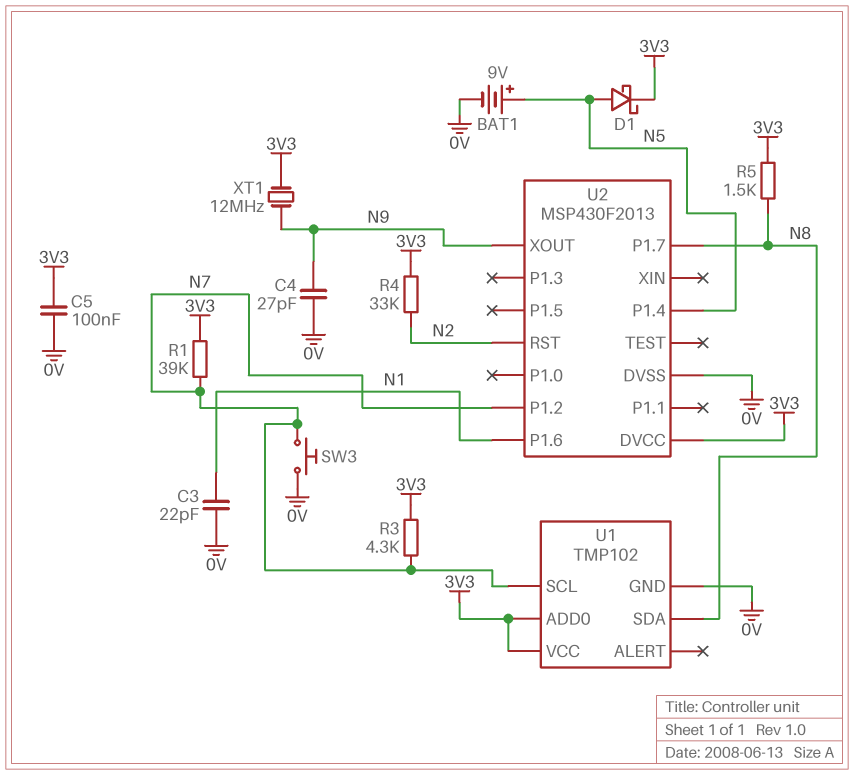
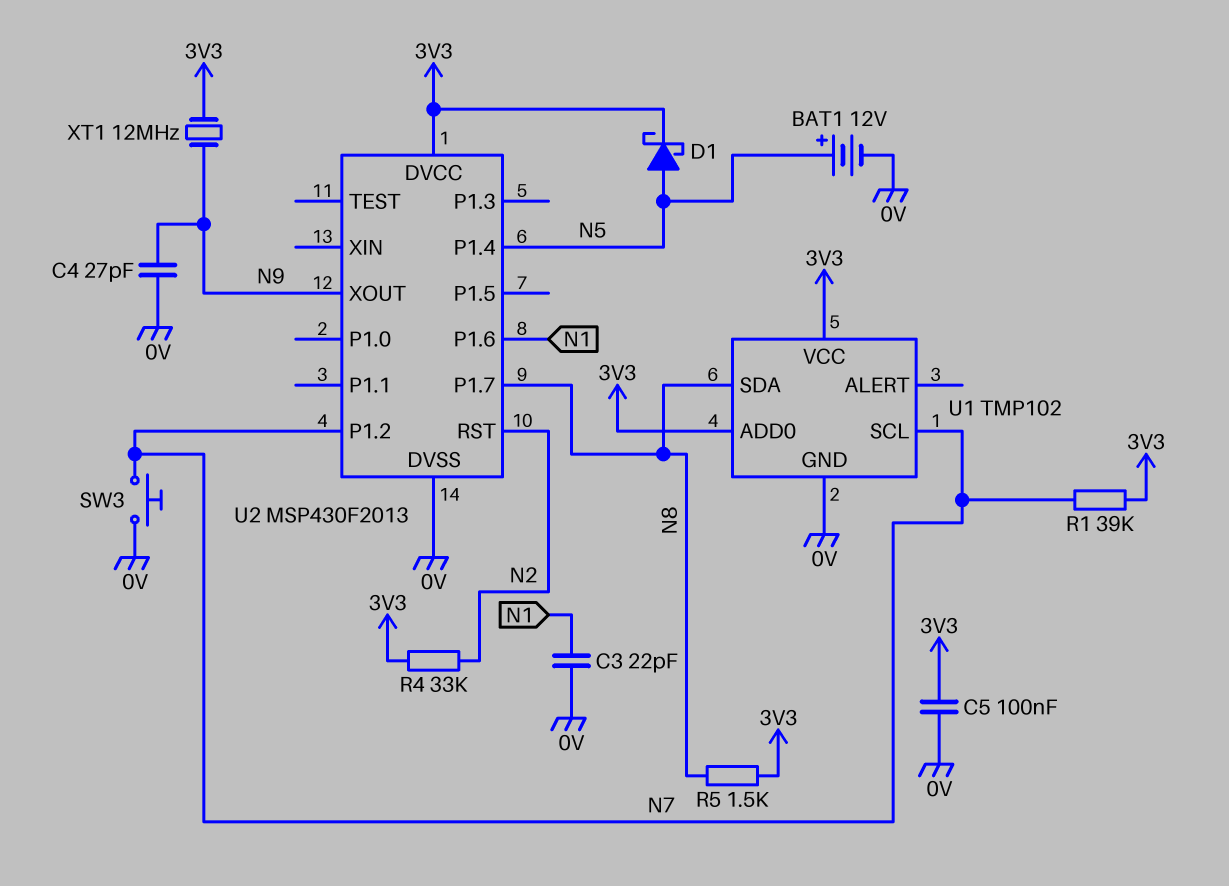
BAT1: 9V (plus N5, minus 0V) -> 12V (plus N5, minus 0V)
R3: 4.3k (3V3, N7) -> none

